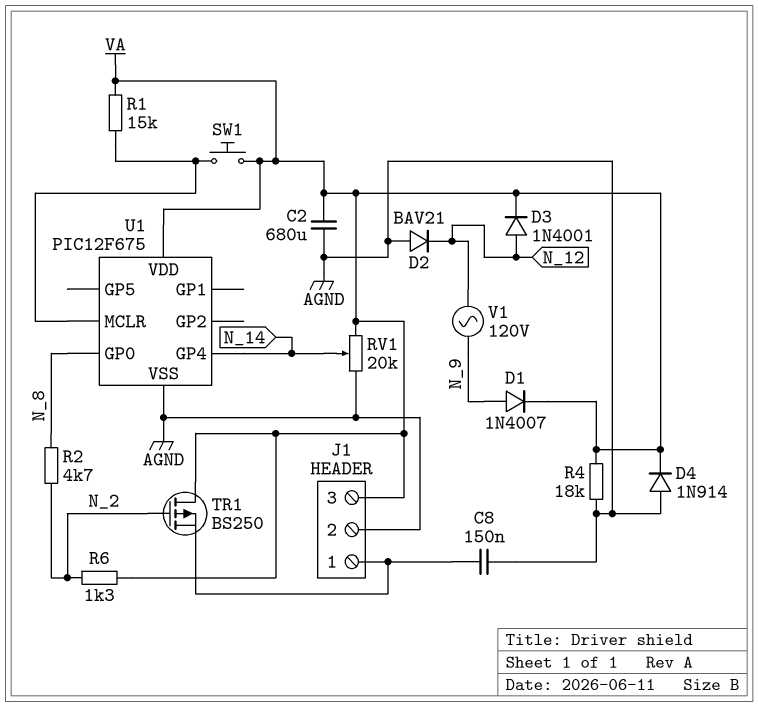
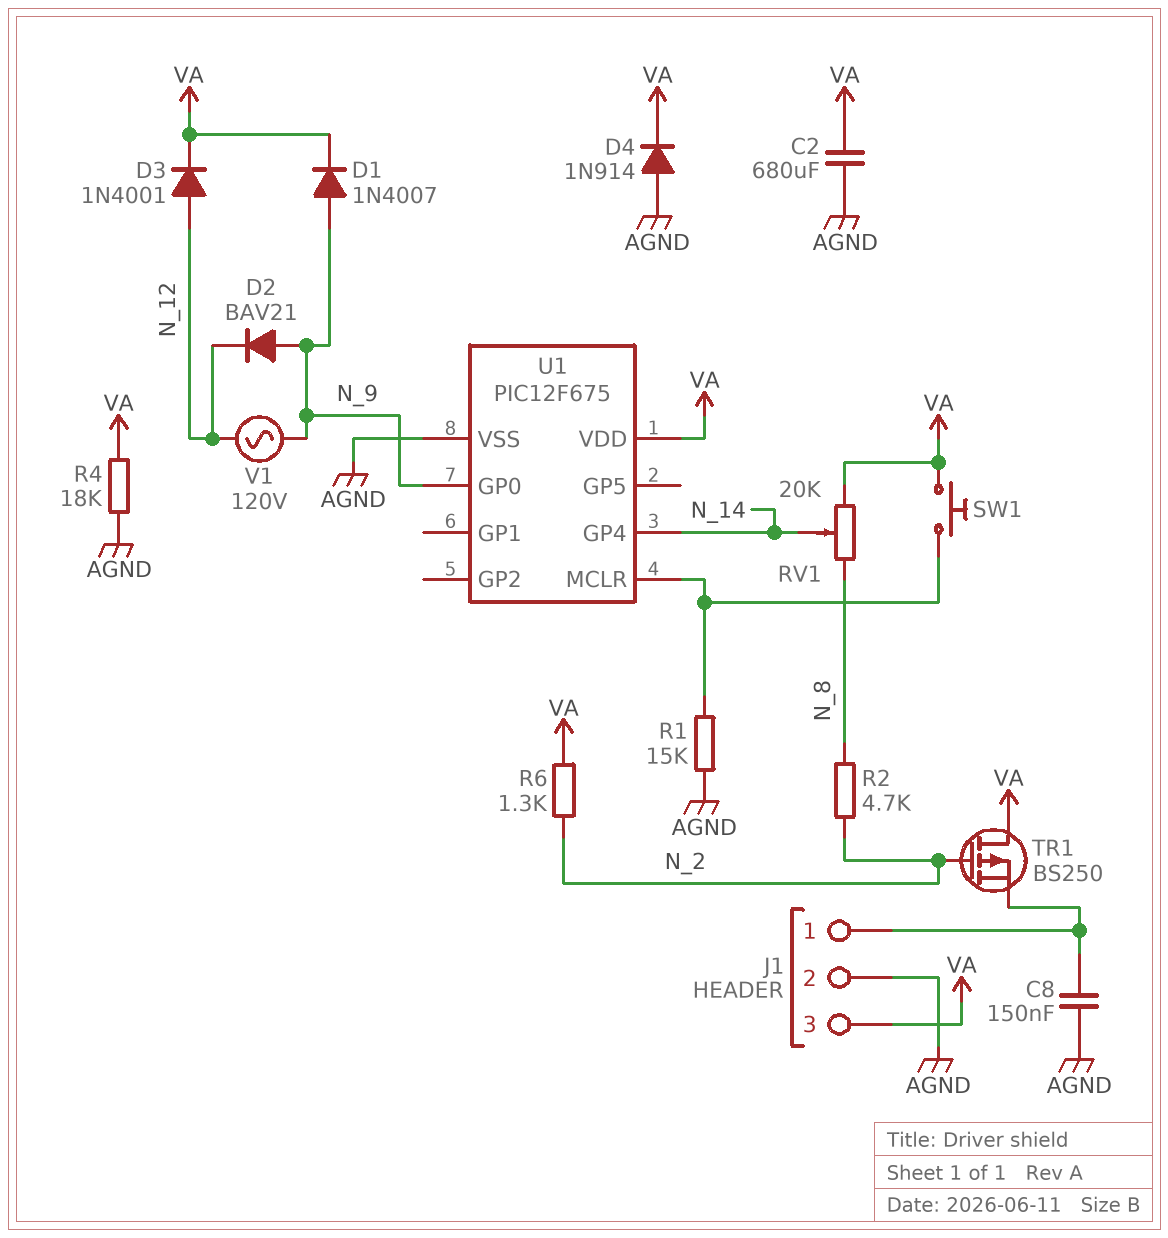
D2: diode BAV21 (A AGND, K N_12) -> diode BAV21 (A N_9, K N_12)
R1: 15k (U1/MCLR, VA) -> 15k (AGND, U1/MCLR)
RV1: 20k (AGND, VA, wiper N_14) -> 20k (N_8, VA, wiper N_14)
U1 pin GP0: N_8 -> N_9

